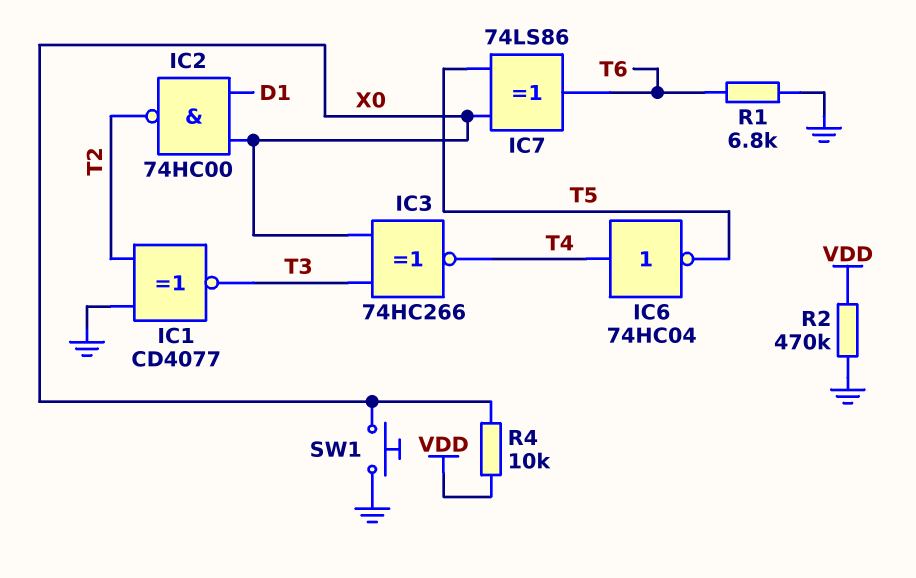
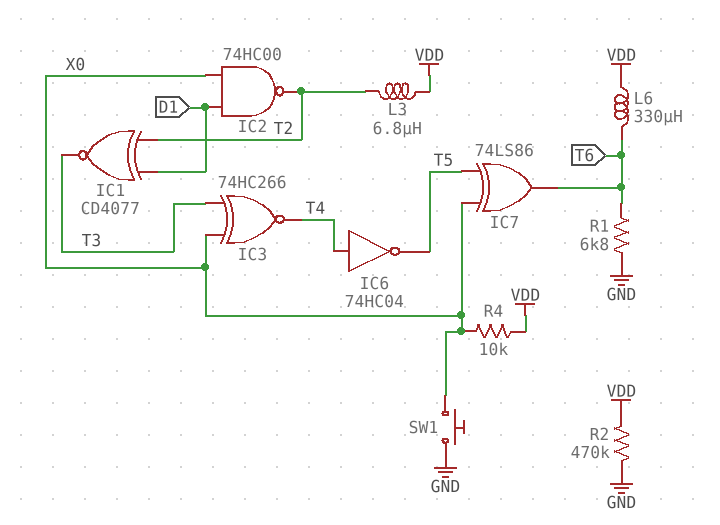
IC1: XNOR CD4077 (in GND, in T2, out T3) -> XNOR CD4077 (in D1, in T2, out T3)
L3: none -> 6.8uH (T2, VDD)
L6: none -> 330uH (T6, VDD)

